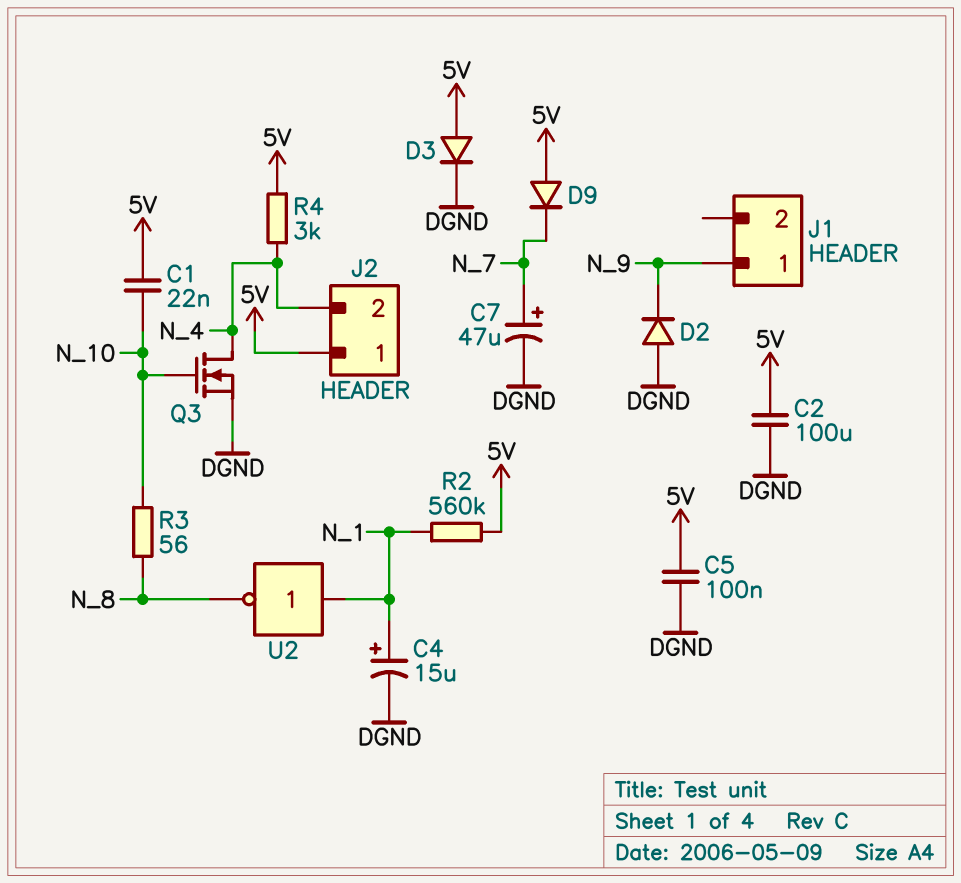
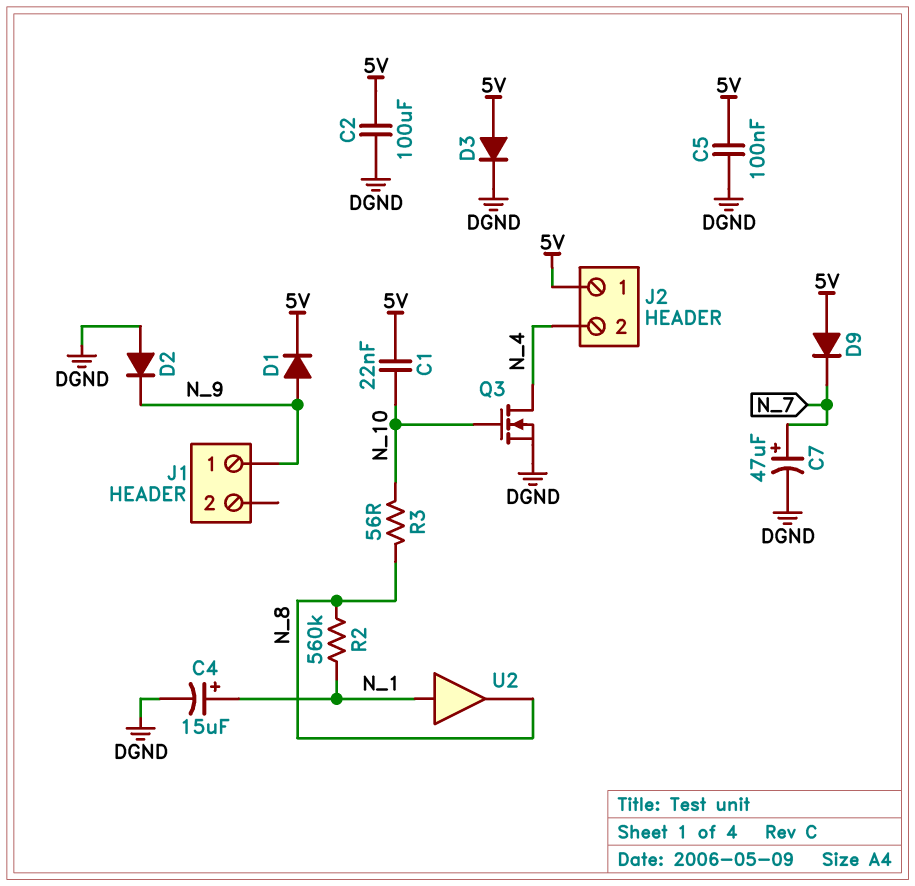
D1: none -> diode (A N_9, K 5V)
R2: 560k (5V, N_1) -> 560k (N_1, N_8)
R4: 3k (5V, N_4) -> none
U2: NOT (in N_1, out N_8) -> buffer (in N_1, out N_8)

